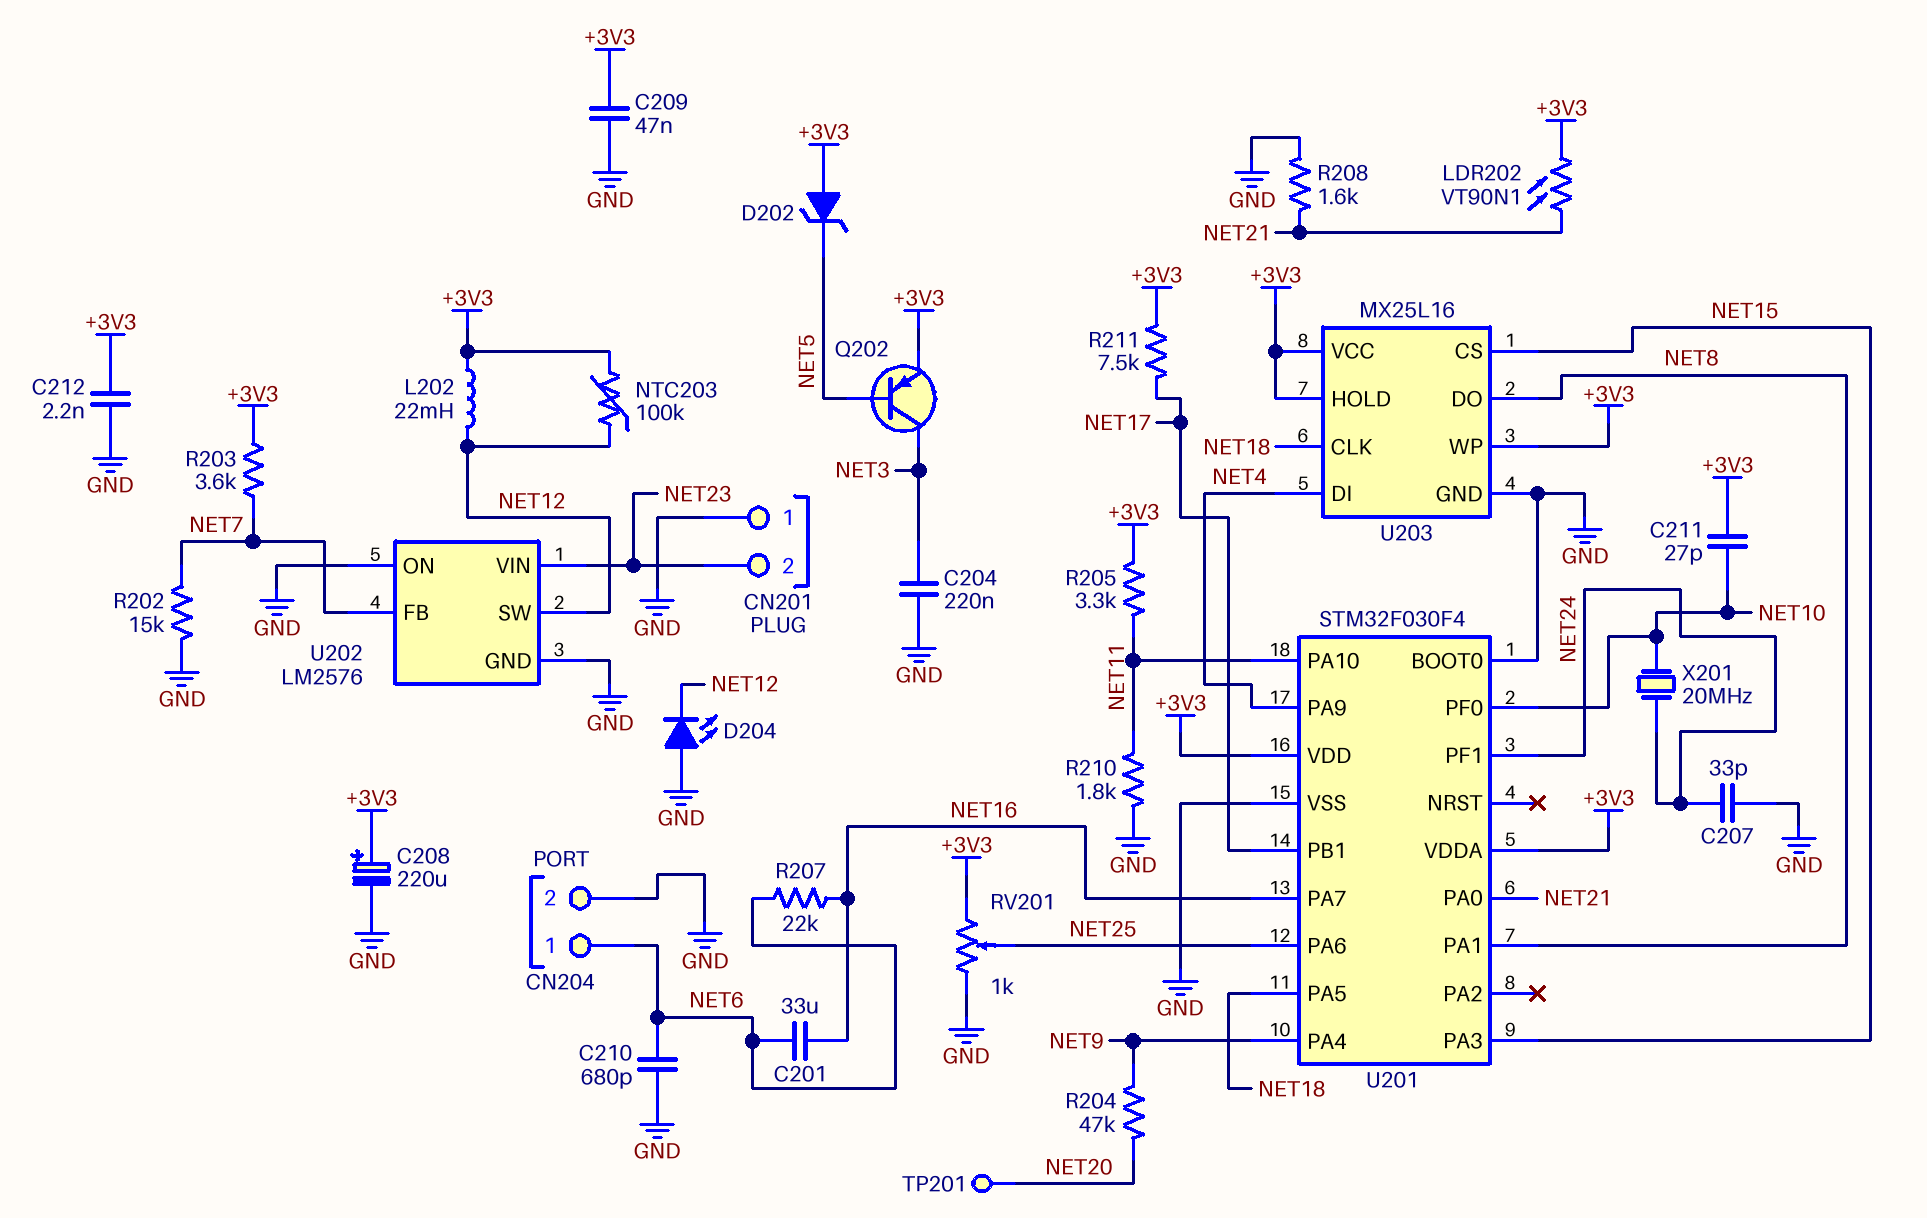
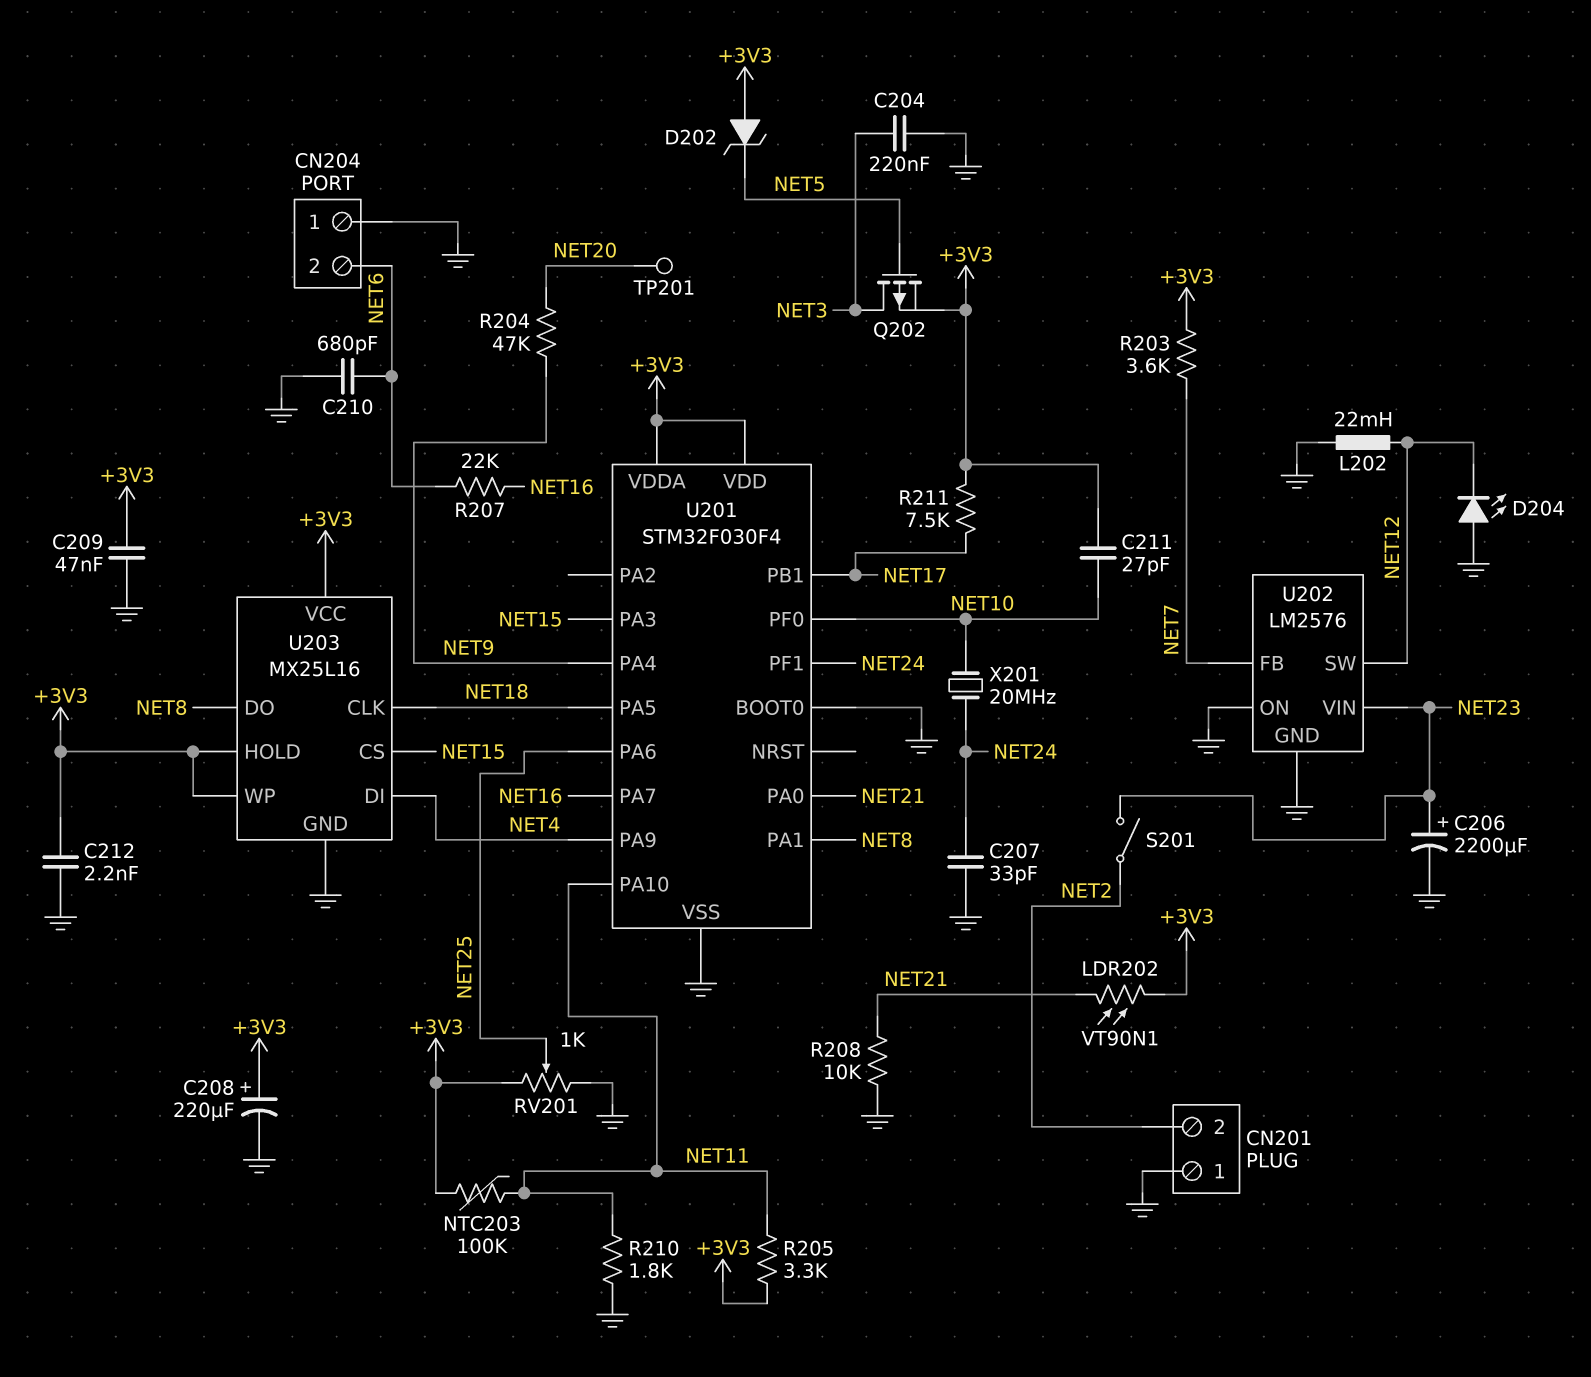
C201: 33uF (NET6, NET16) -> none
C206: none -> 2200uF (plus NET23, minus GND)
CN201 pin 2: NET23 -> NET2
CN204 pin 1: NET6 -> GND
CN204 pin 2: GND -> NET6
L202: 22mH (+3V3, NET12) -> 22mH (GND, NET12)
NTC203: 100k (+3V3, NET12) -> 100k (+3V3, NET11)
Q202: PNP (B NET5, C NET3, E +3V3) -> PMOS (G NET5, D NET3, S +3V3)
R202: 15k (GND, NET7) -> none
R208: 1.6k (GND, NET21) -> 10k (GND, NET21)
S201: none -> switch (NET2, NET23)

